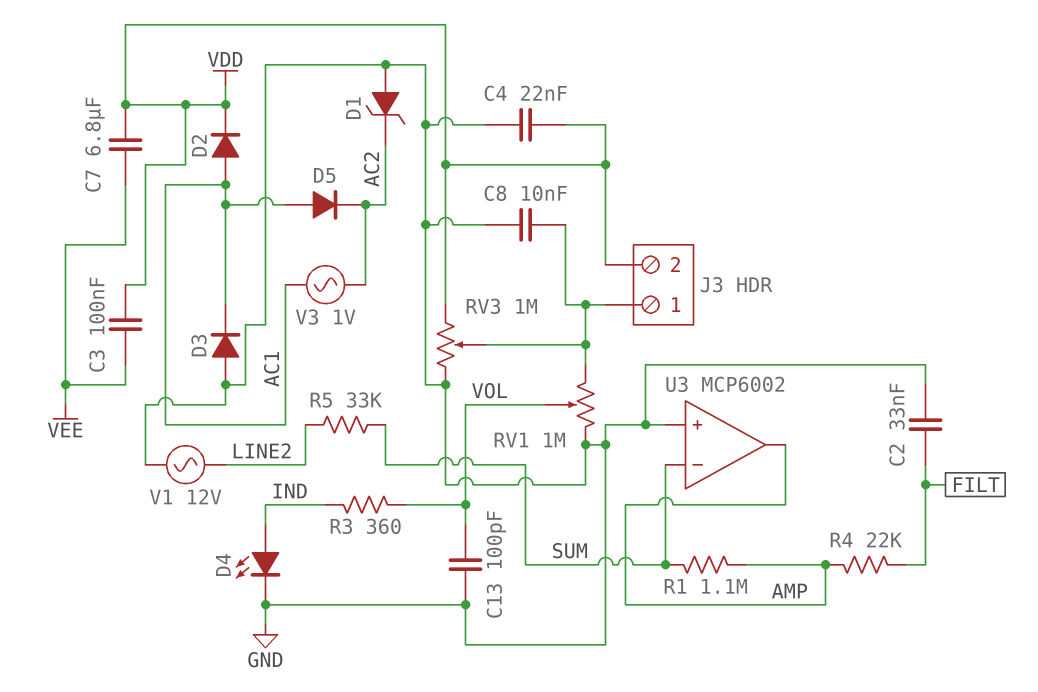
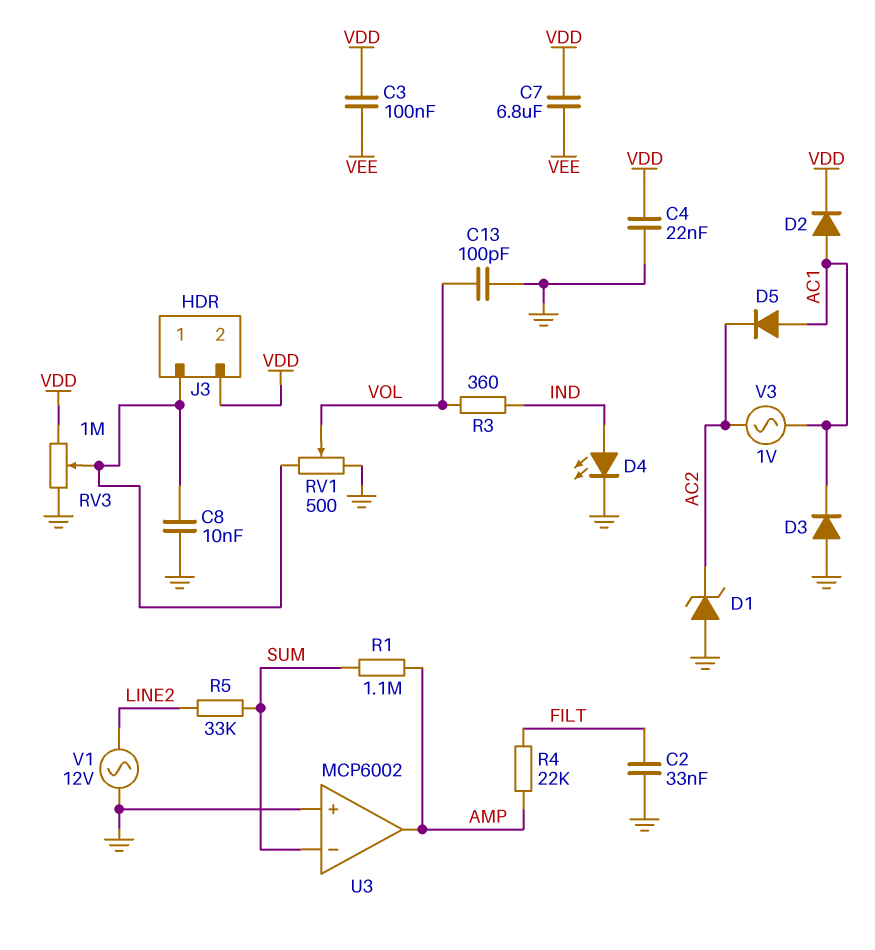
RV1: 1M (GND, J3/1, wiper VOL) -> 500 (GND, J3/1, wiper VOL)

